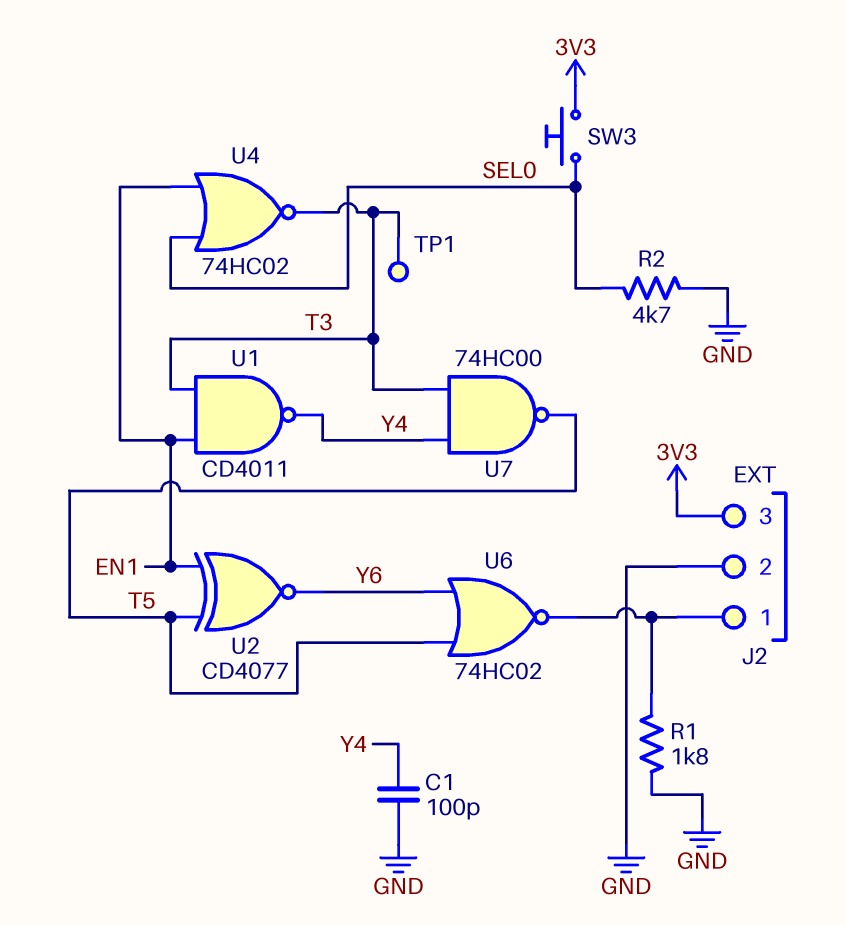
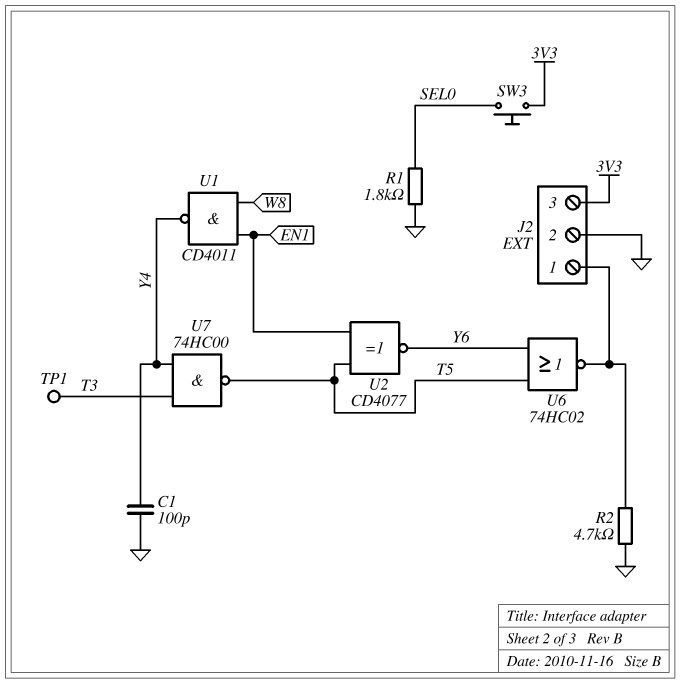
R1: 1.8k (GND, J2/1) -> 1.8k (GND, SEL0)
R2: 4.7k (GND, SEL0) -> 4.7k (GND, J2/1)
U1: NAND CD4011 (in EN1, in T3, out Y4) -> NAND CD4011 (in EN1, in W8, out Y4)
U4: NOR 74HC02 (in EN1, in SEL0, out T3) -> none

